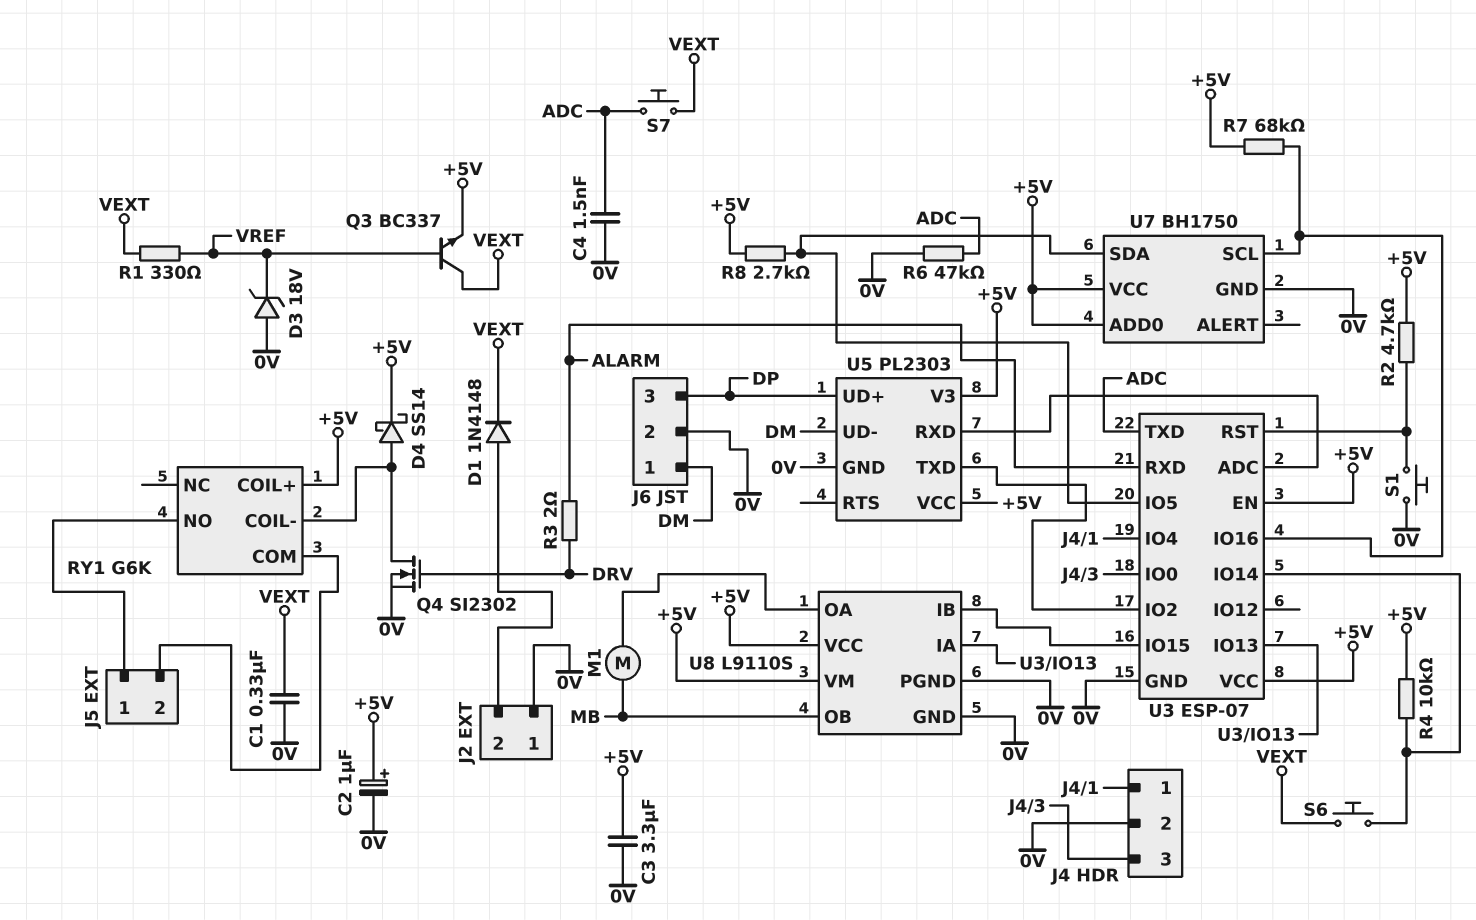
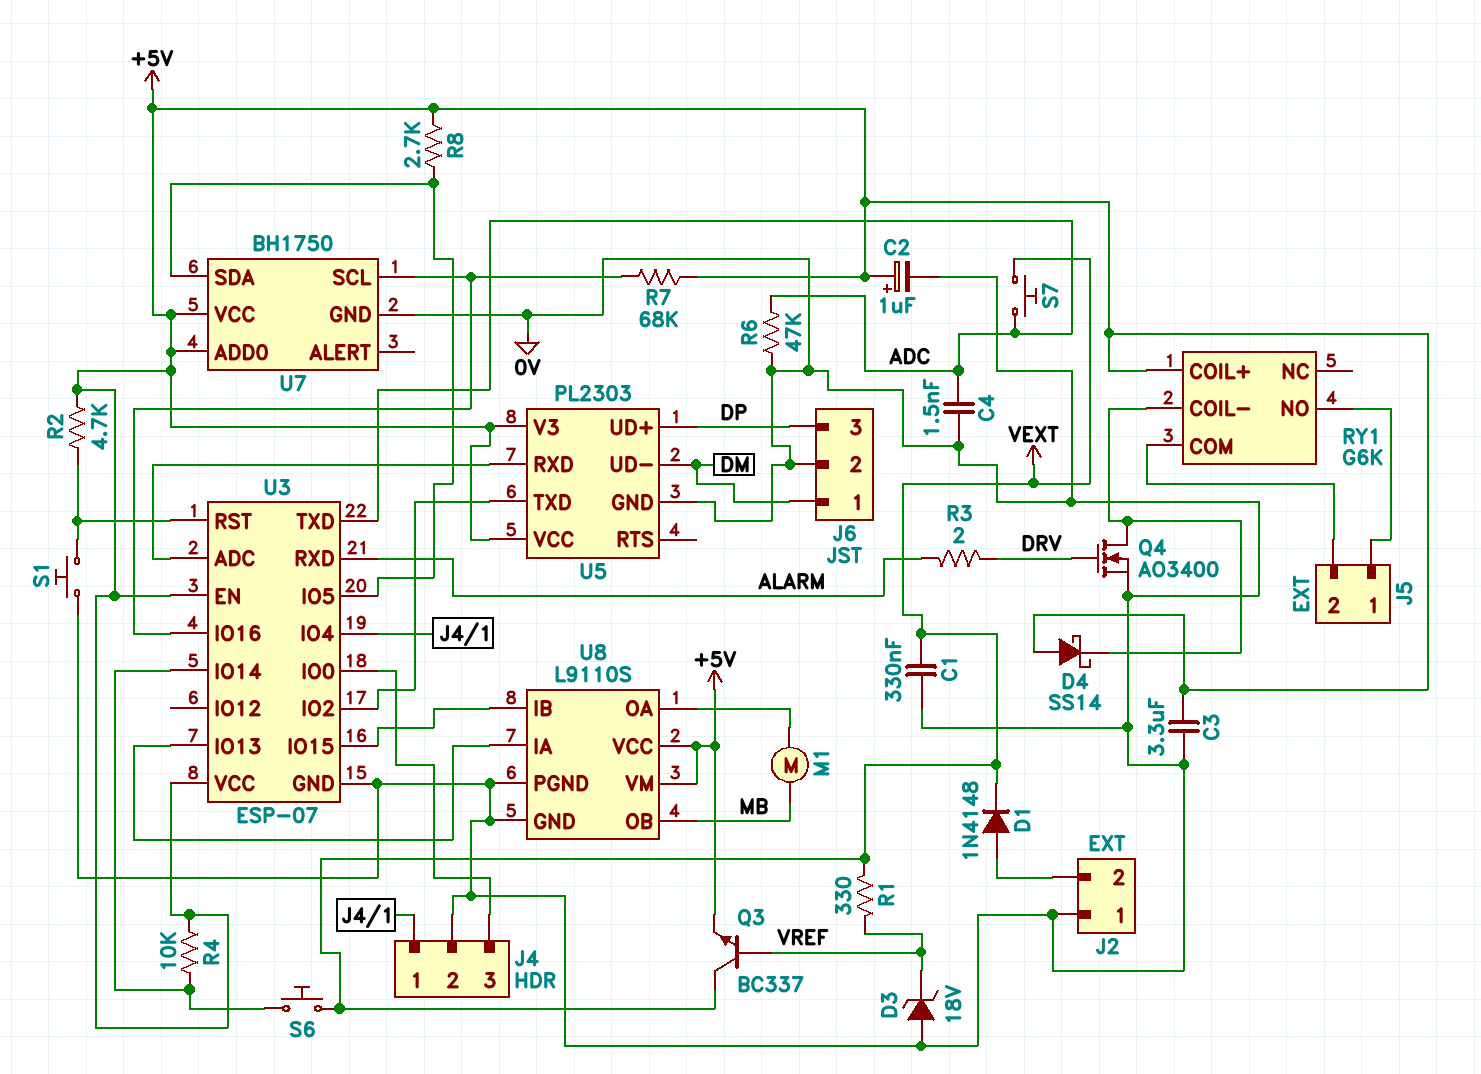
D4: schottky SS14 (A RY1/COIL-, K +5V) -> schottky SS14 (A +5V, K RY1/COIL-)
Q4: NMOS SI2302 (G DRV, D RY1/COIL-, S 0V) -> NMOS AO3400 (G DRV, D RY1/COIL-, S 0V)

